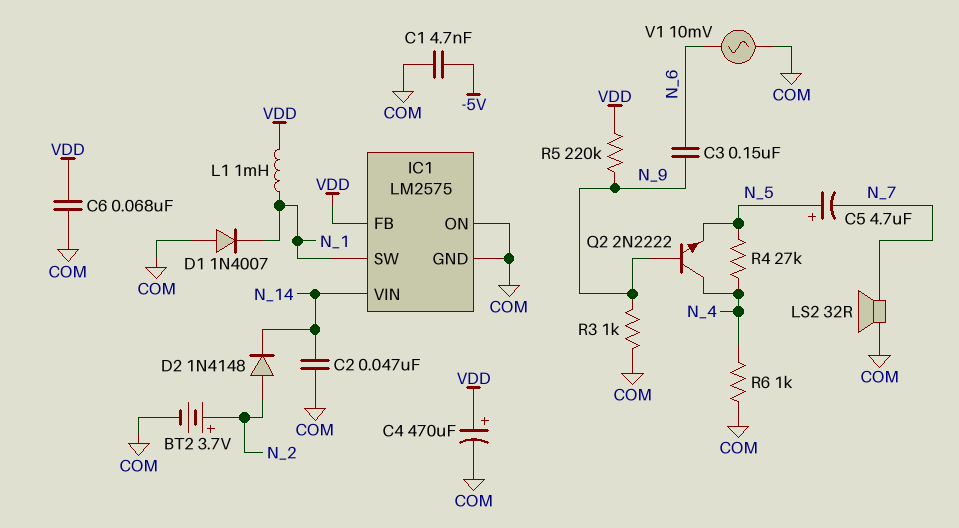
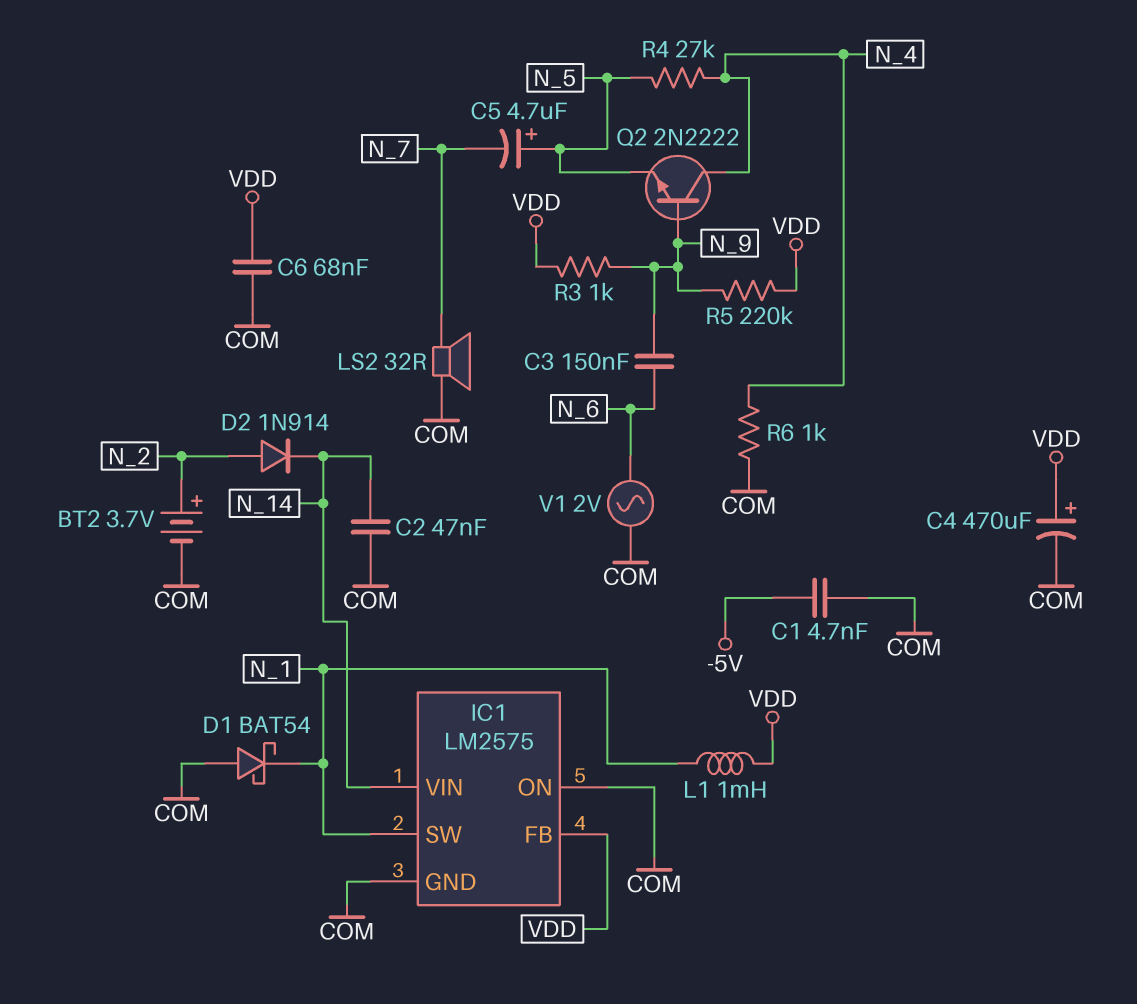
D1: diode 1N4007 (A COM, K N_1) -> schottky BAT54 (A COM, K N_1)
D2: diode 1N4148 (A N_2, K N_14) -> diode 1N914 (A N_2, K N_14)
R3: 1k (COM, N_9) -> 1k (N_9, VDD)
V1: AC 10mV (COM, N_6) -> AC 2V (COM, N_6)

